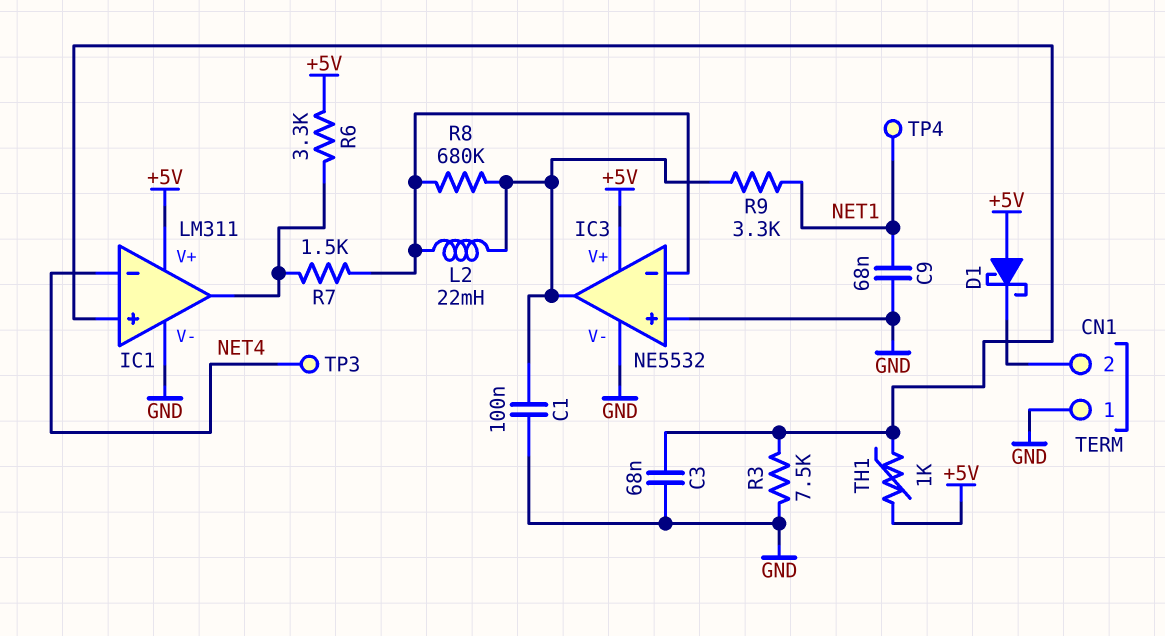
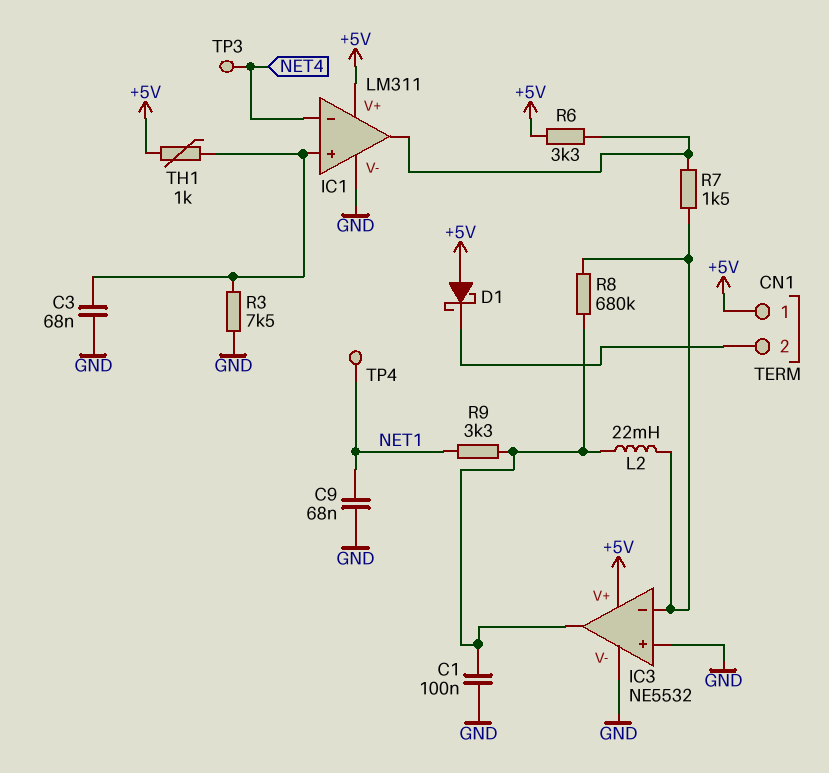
CN1 pin 1: GND -> +5V

